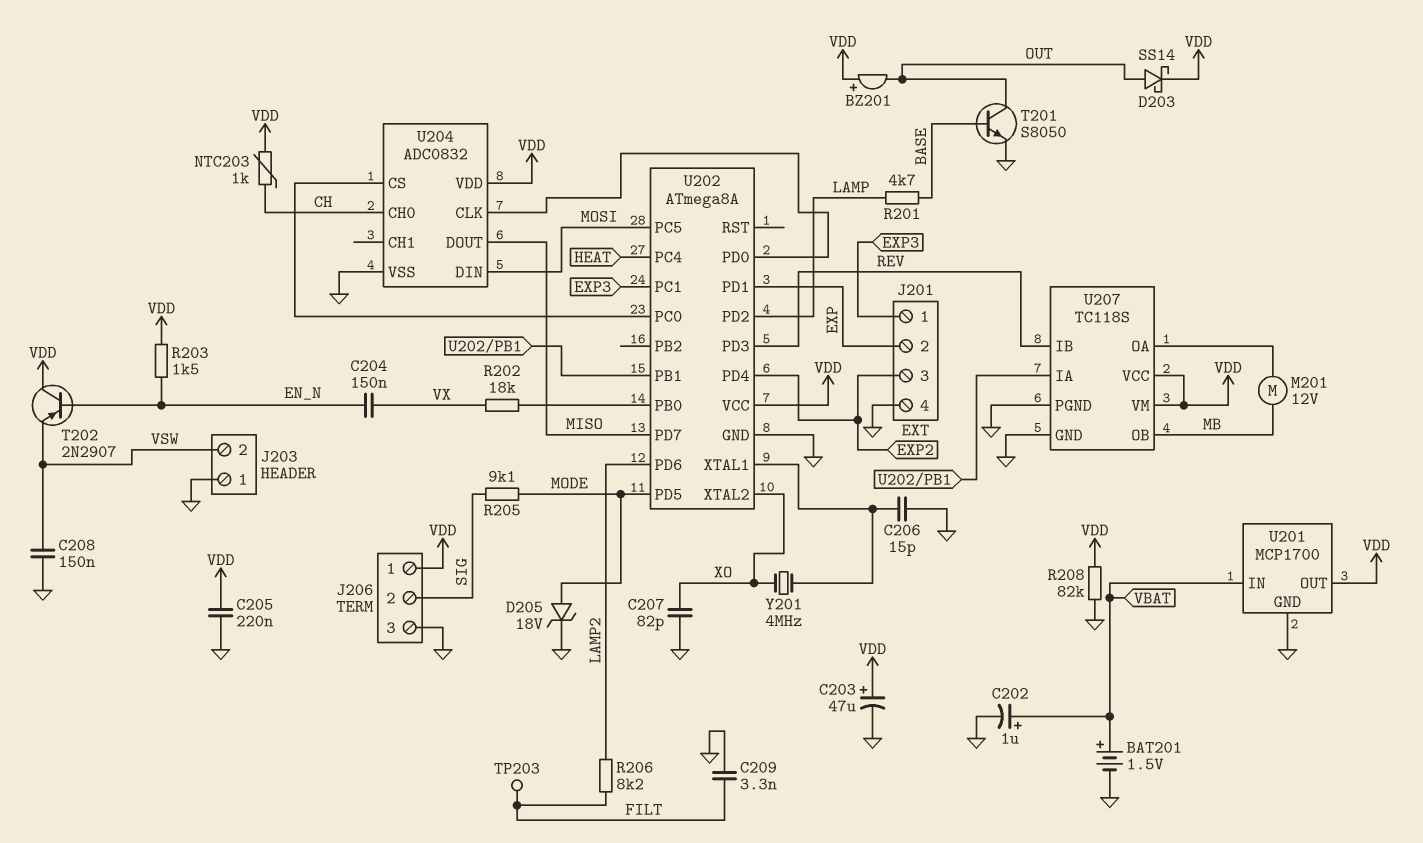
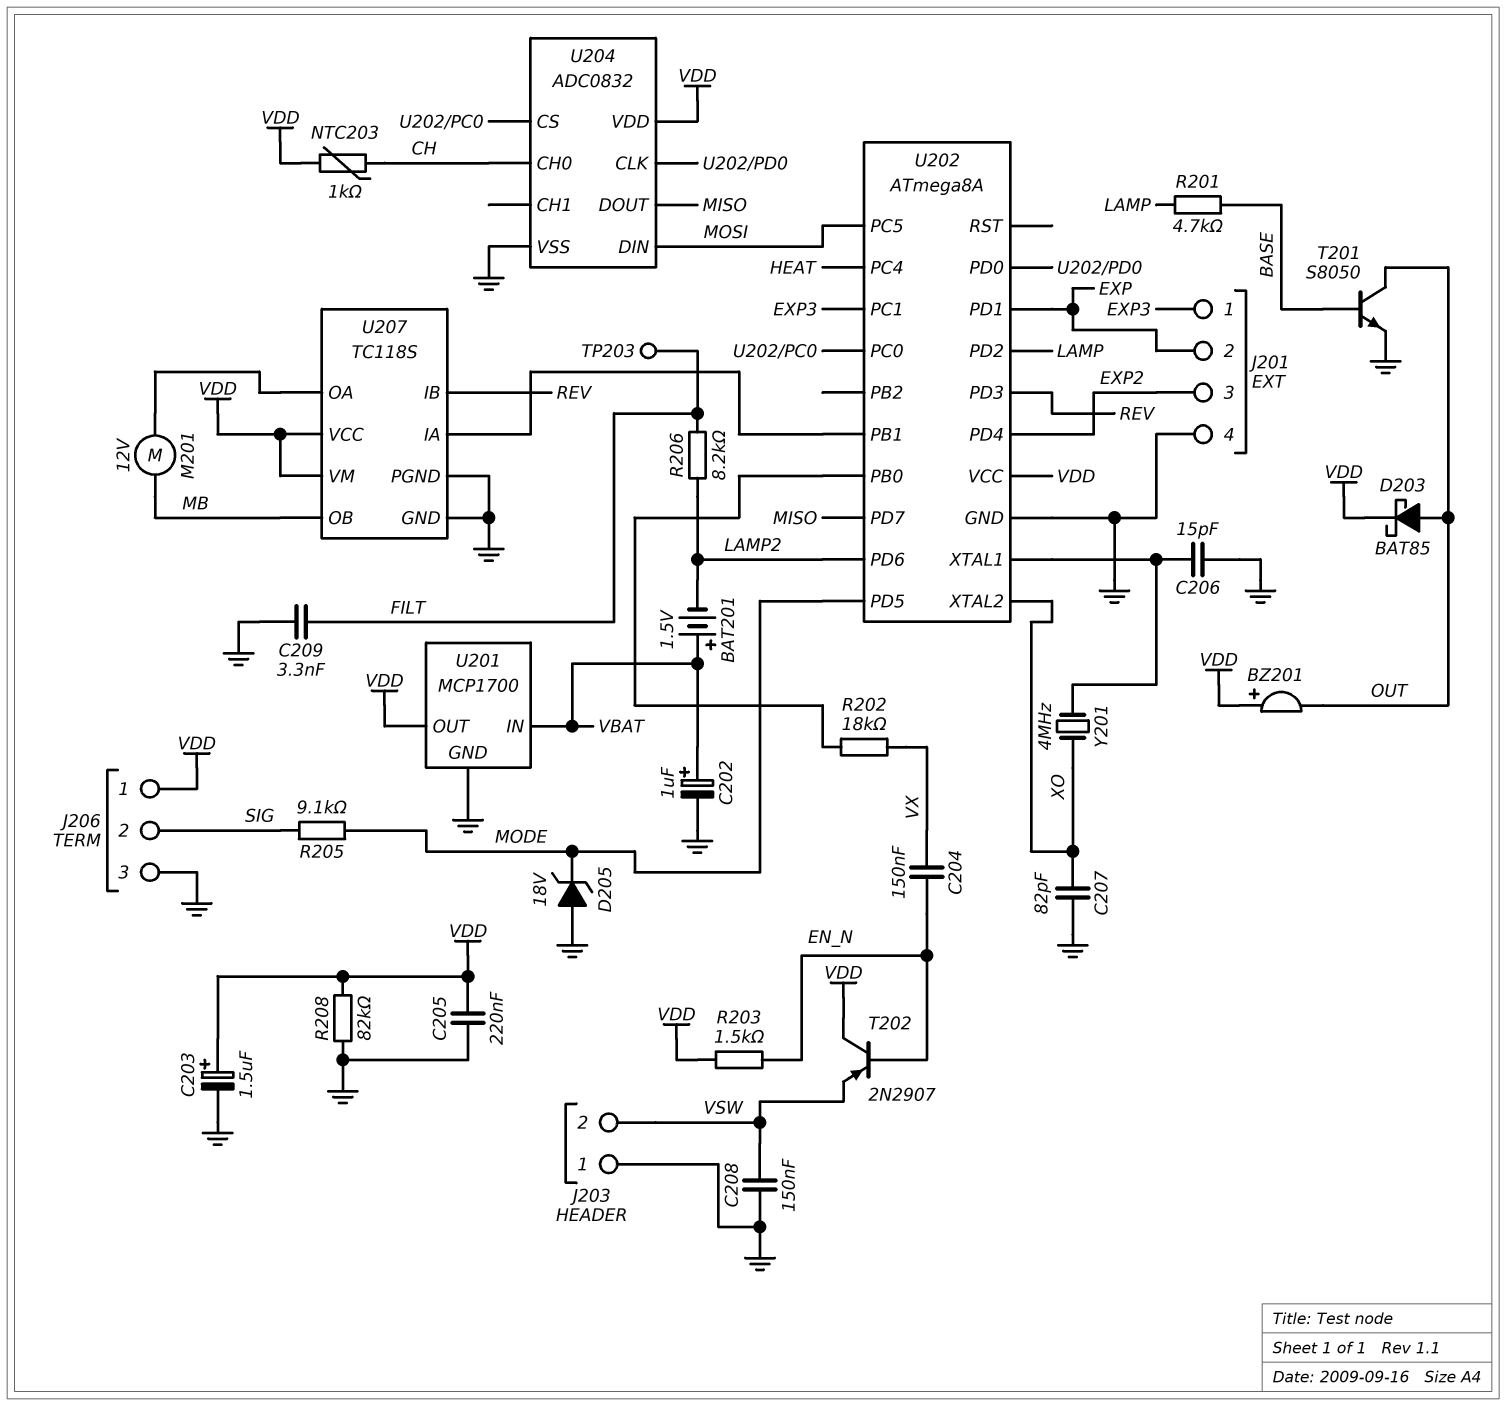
BAT201: 1.5V (plus VBAT, minus GND) -> 1.5V (plus VBAT, minus LAMP2)
C203: 47uF (plus VDD, minus GND) -> 1.5uF (plus VDD, minus GND)
D203: schottky SS14 (A OUT, K VDD) -> schottky BAT85 (A OUT, K VDD)
D205: zener 18V (A MODE, K GND) -> zener 18V (A GND, K MODE)

